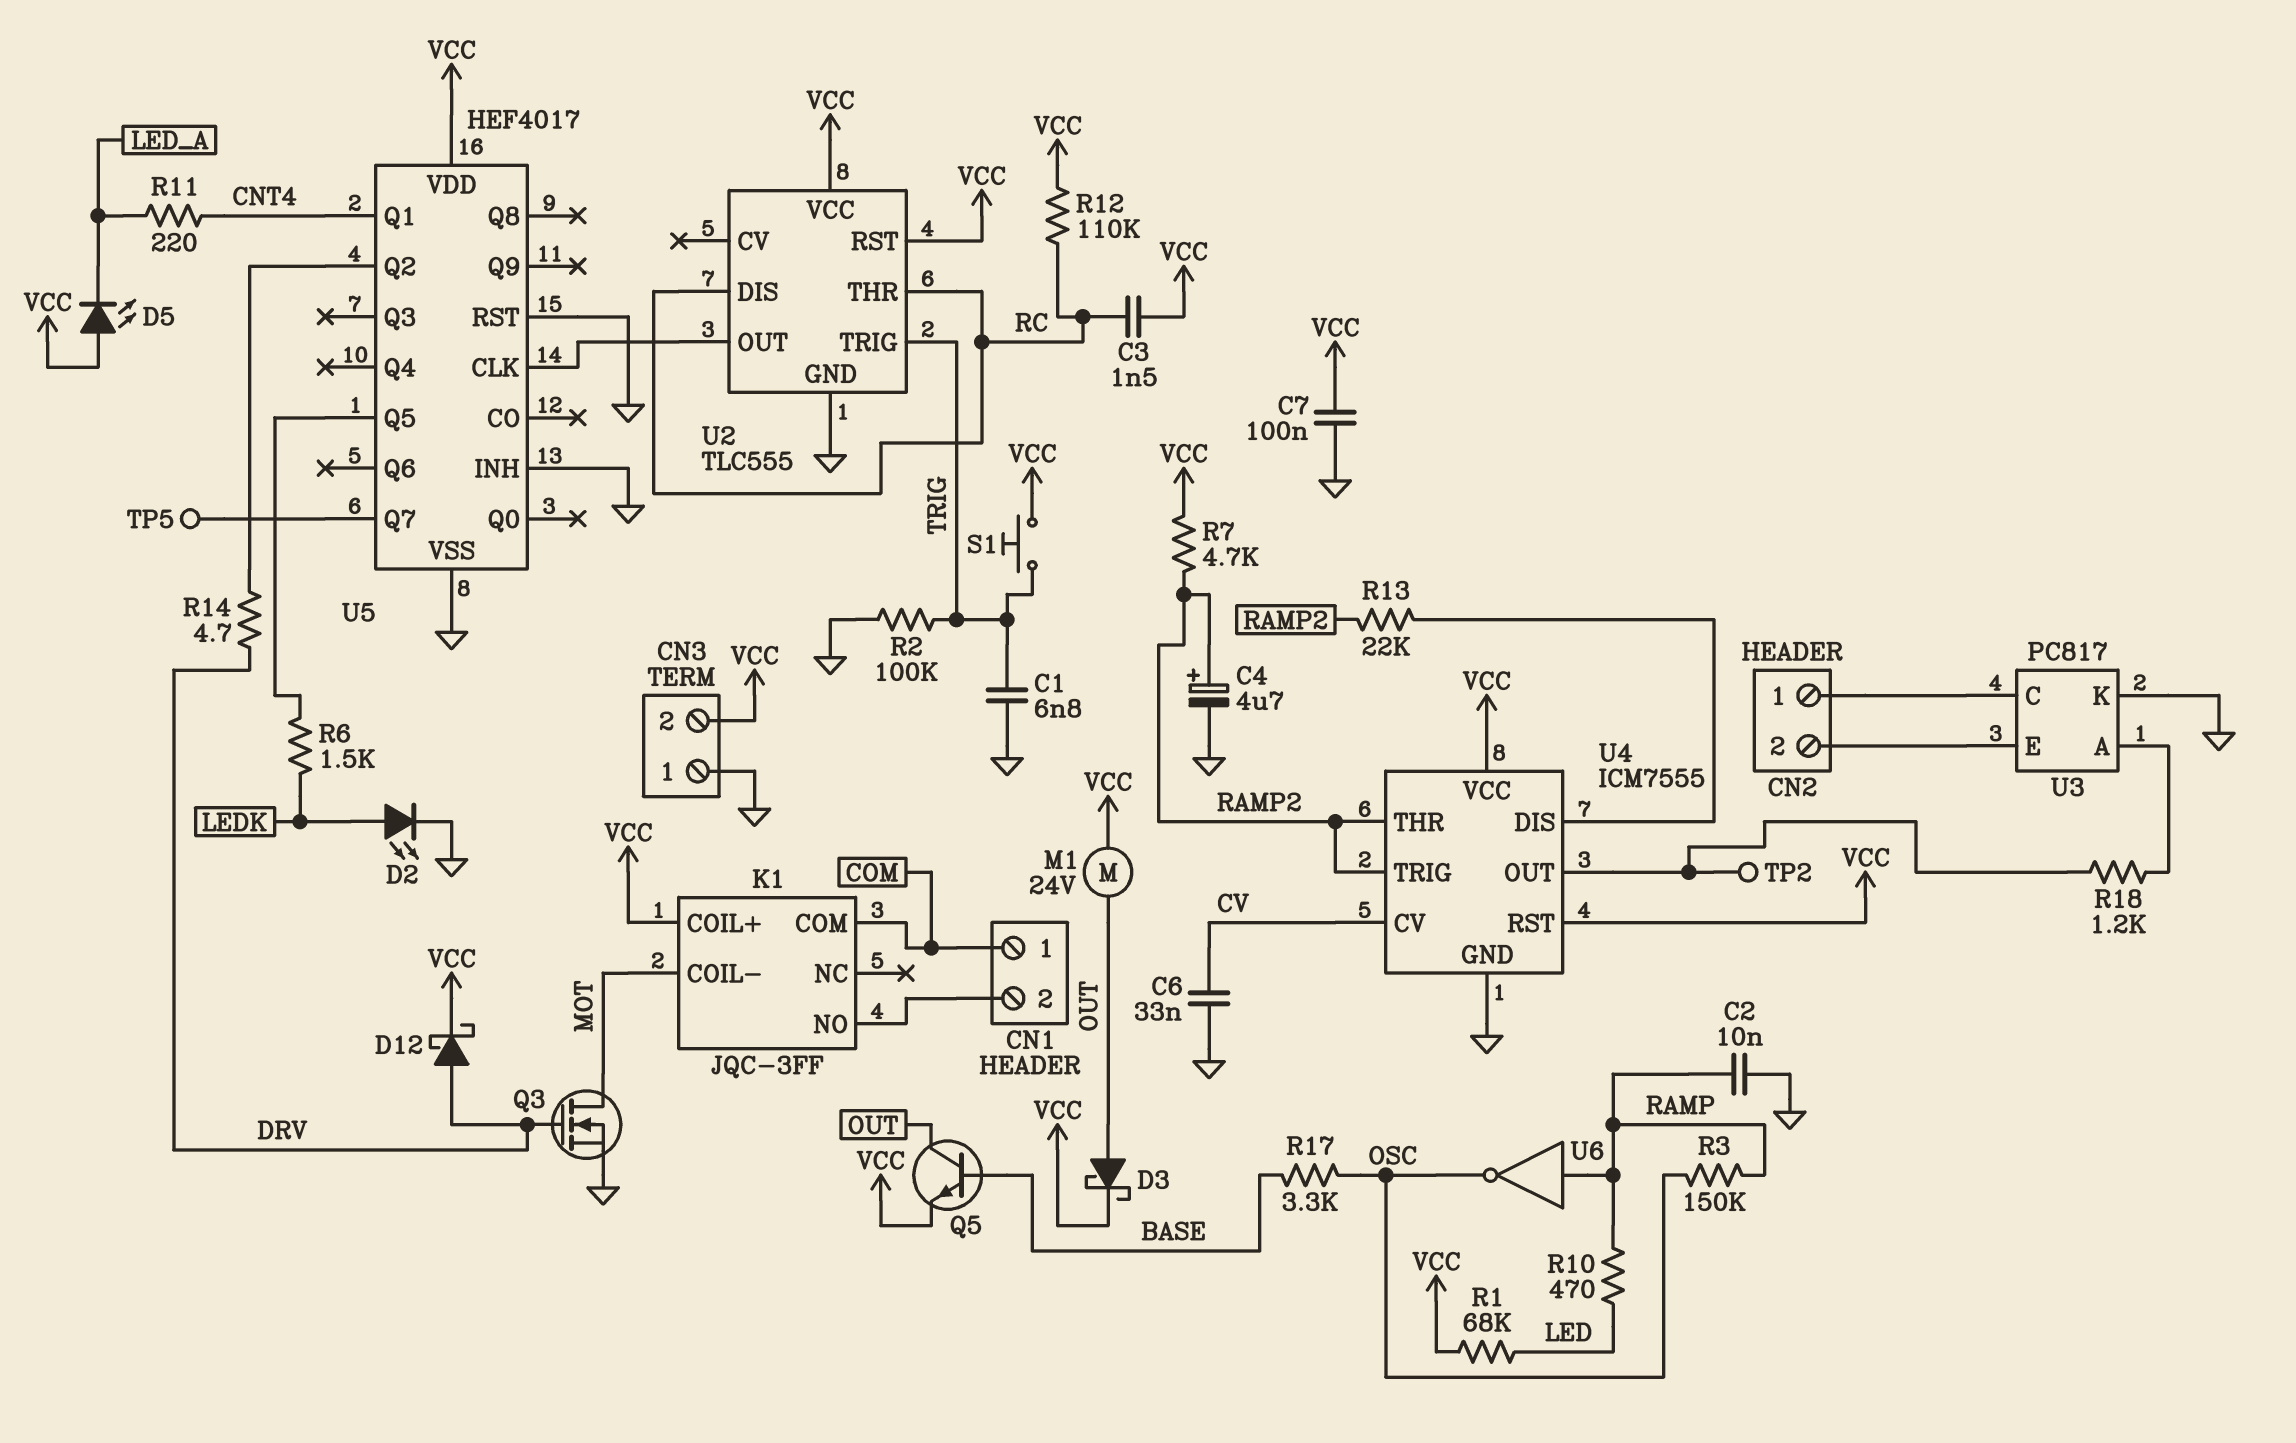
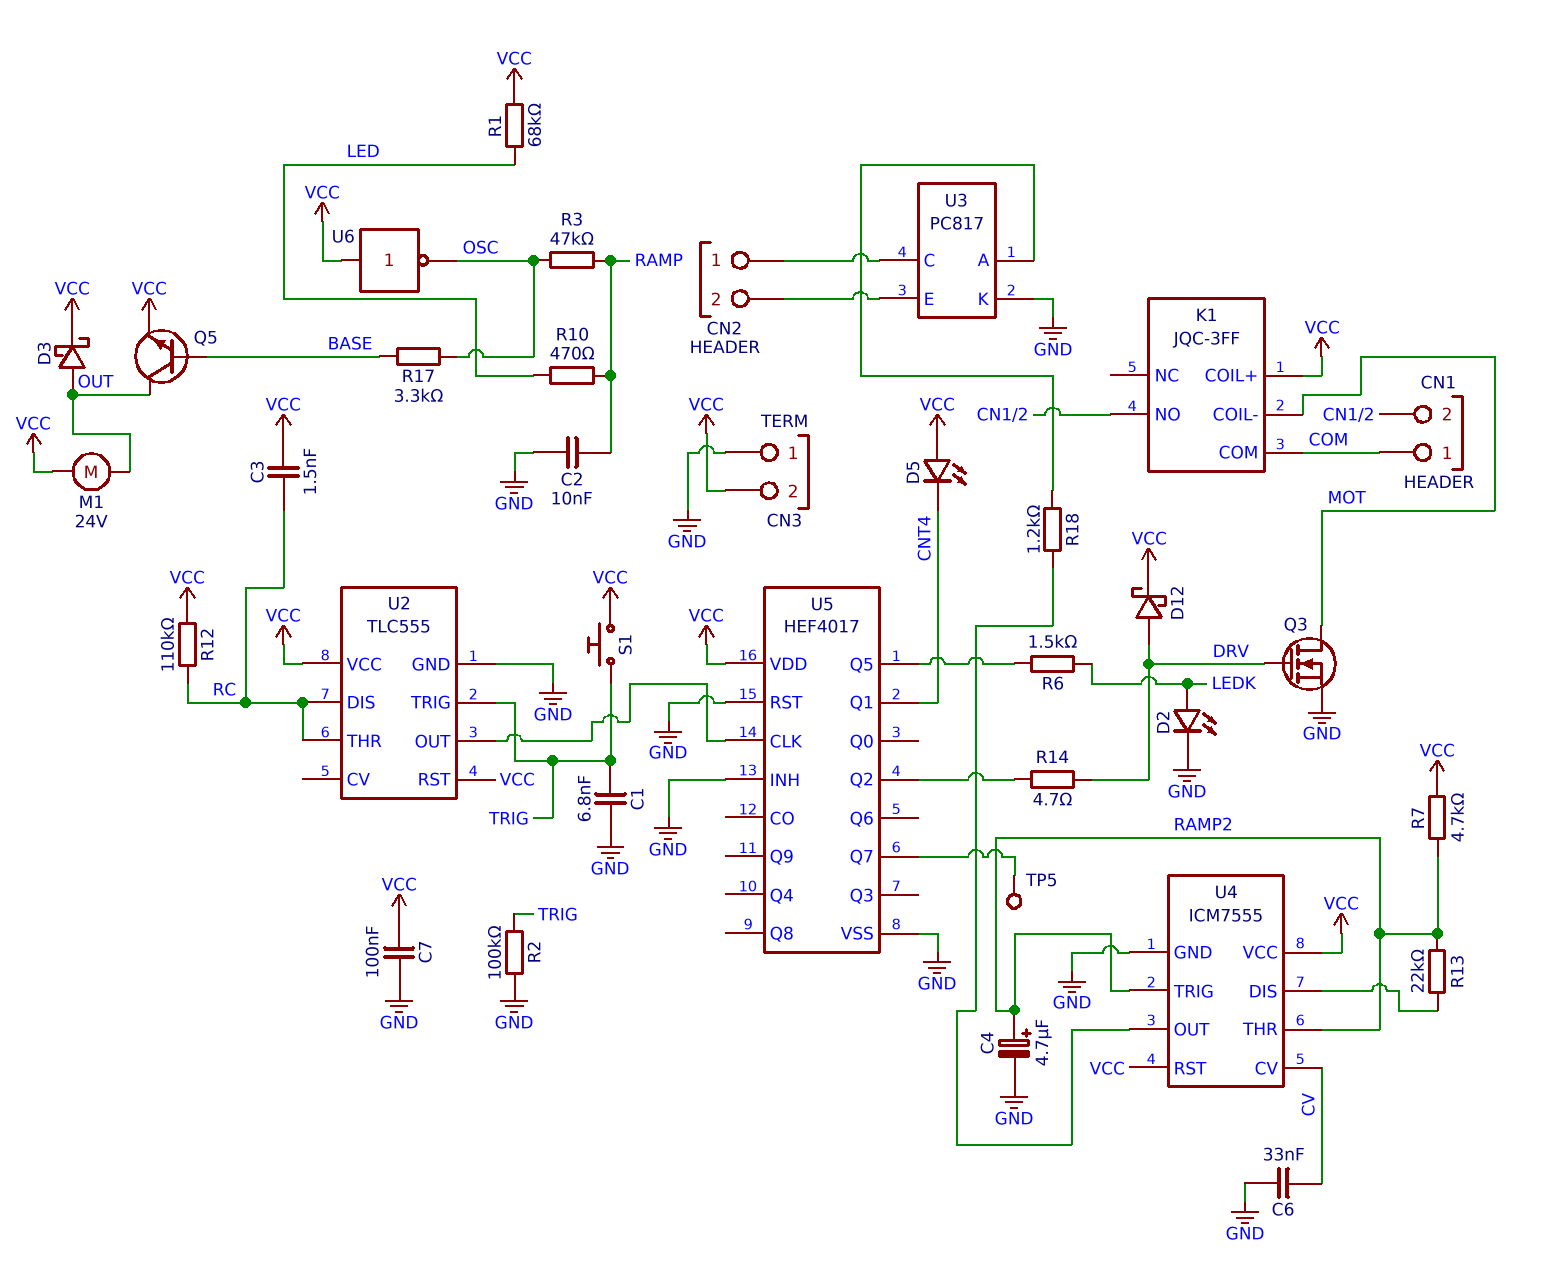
D5: LED (A VCC, K LED_A) -> LED (A VCC, K CNT4)
R3: 150k (OSC, RAMP) -> 47k (OSC, RAMP)
R11: 220 (CNT4, LED_A) -> none
TP2: test point (U4/OUT) -> none
U6: NOT (in RAMP, out OSC) -> NOT (in VCC, out OSC)

